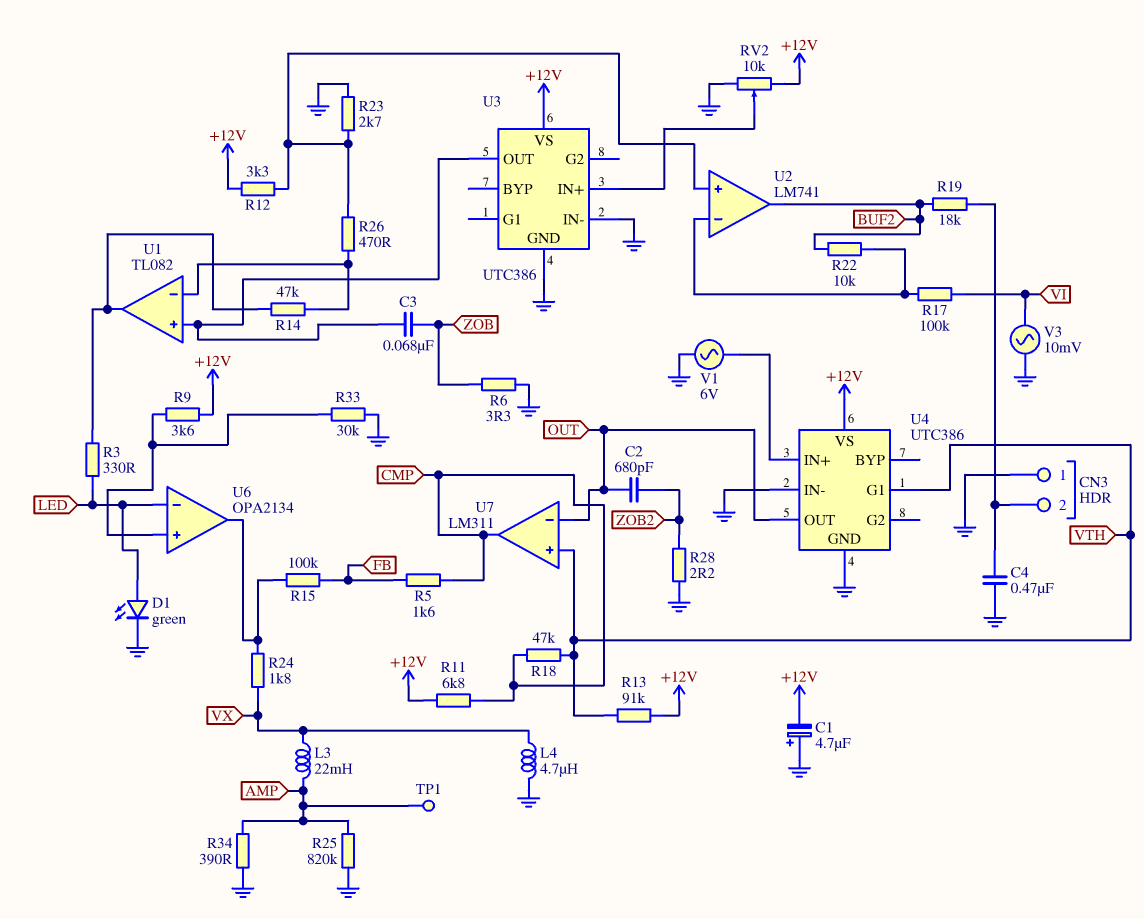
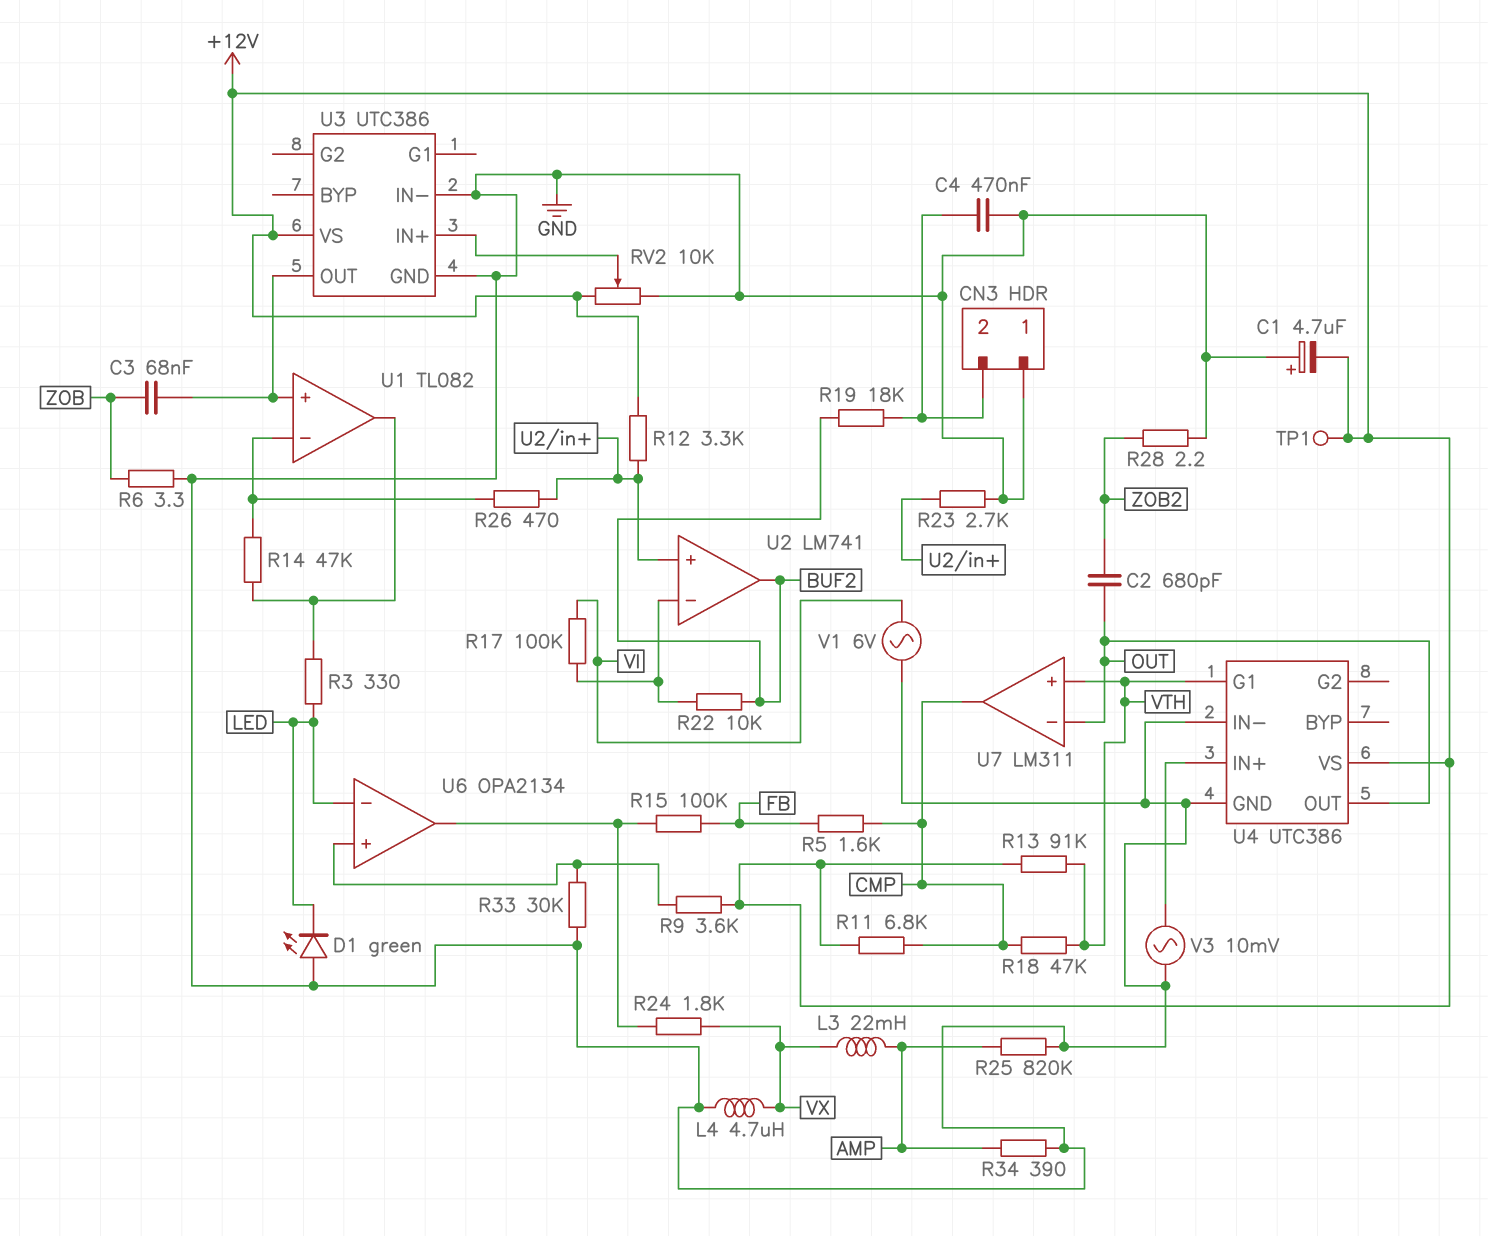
D1: LED green (A LED, K GND) -> LED green (A GND, K LED)
TP1: test point (AMP) -> test point (+12V)
V1: AC 6V (GND, U4/IN+) -> AC 6V (GND, VI)
V3: AC 10mV (GND, VI) -> AC 10mV (GND, U4/IN+)

